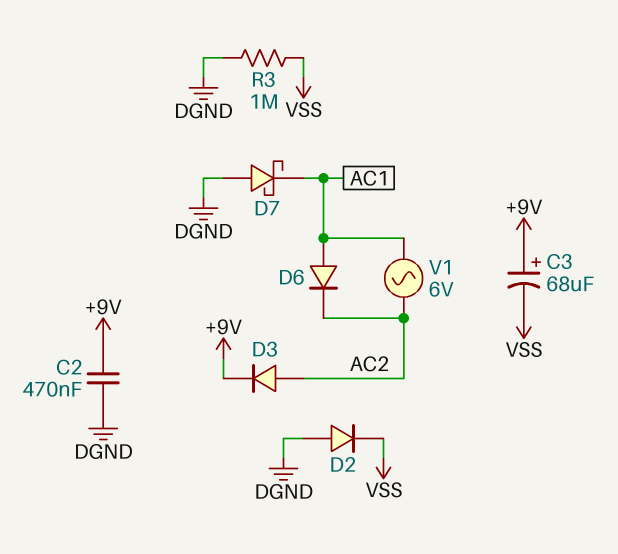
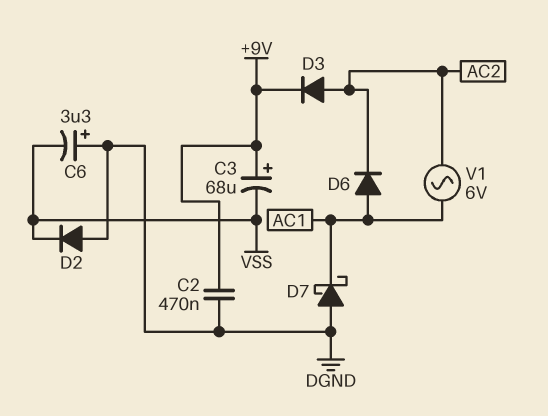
C6: none -> 3.3uF (plus DGND, minus VSS)
R3: 1M (DGND, VSS) -> none

